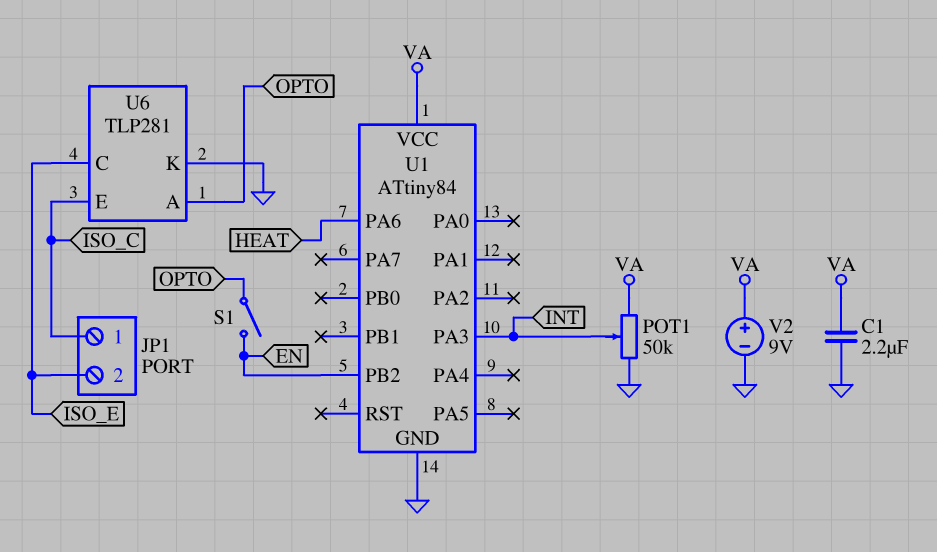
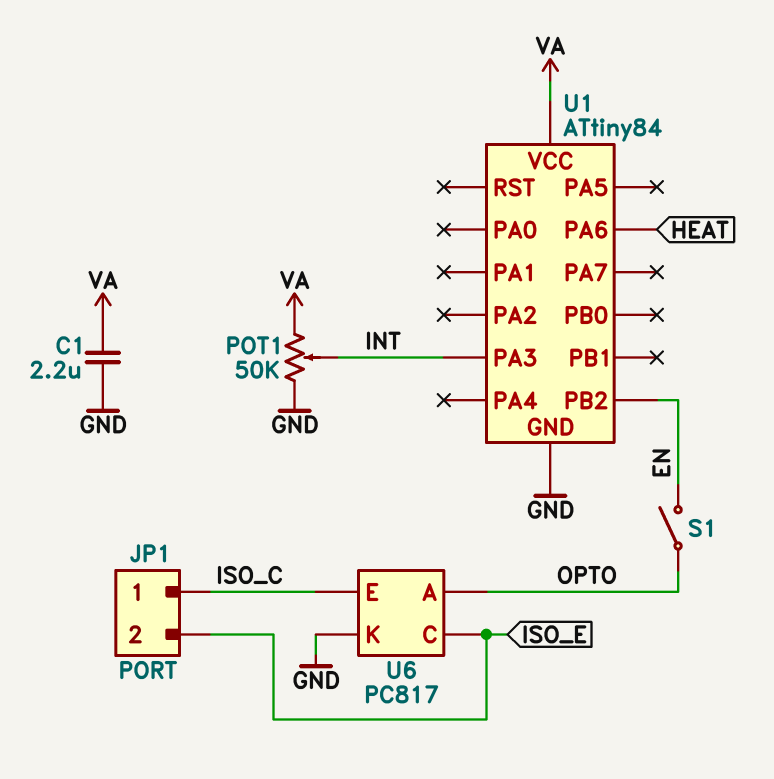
U6: TLP281 -> PC817
V2: 9V (plus VA, minus GND) -> none

